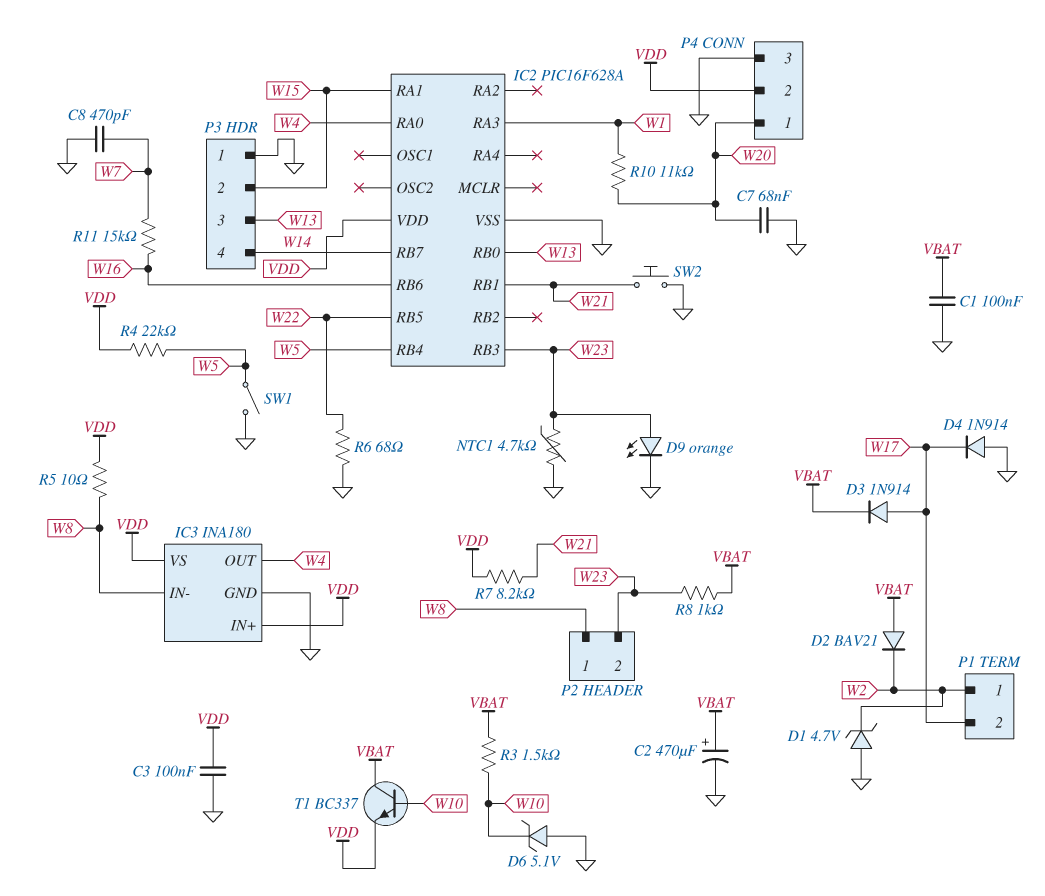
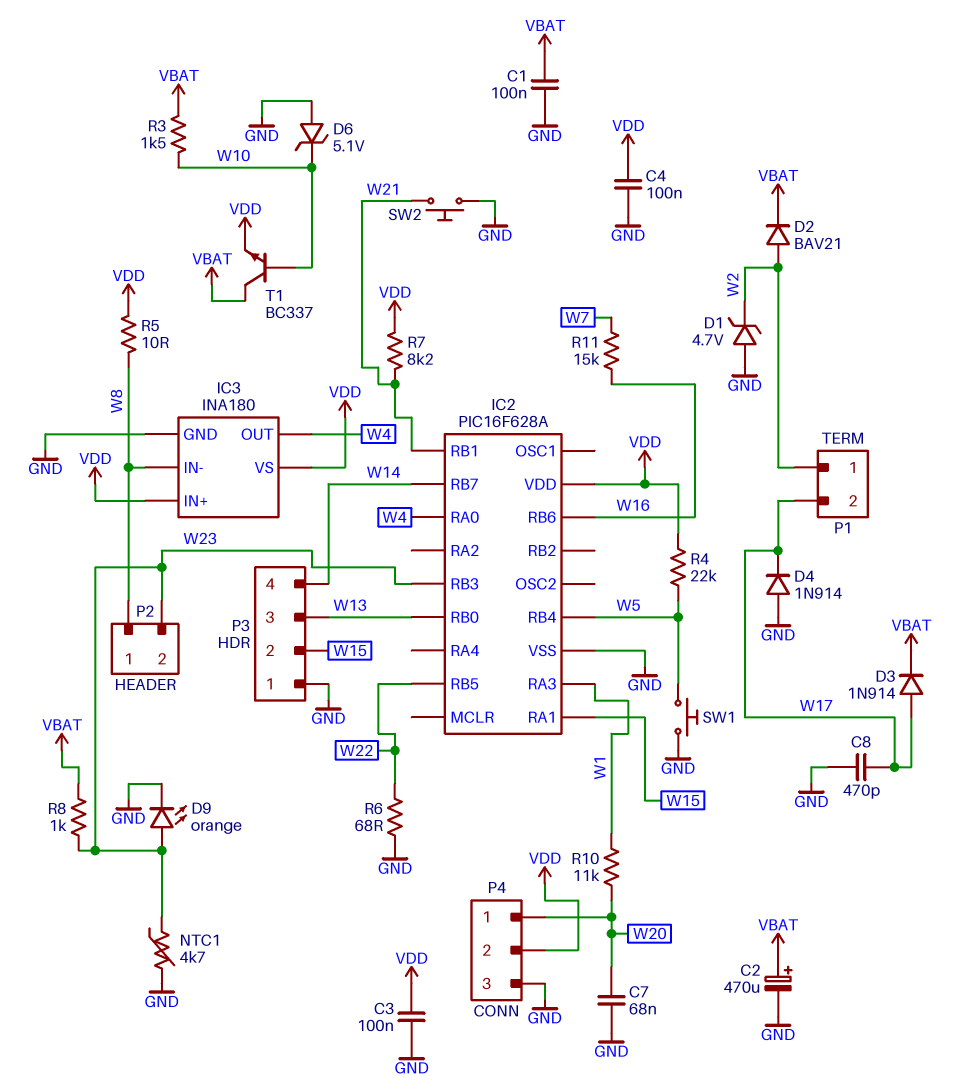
C4: none -> 100nF (GND, VDD)
C8: 470pF (GND, W7) -> 470pF (GND, W17)
D2: diode BAV21 (A VBAT, K W2) -> diode BAV21 (A W2, K VBAT)
SW1: switch (GND, W5) -> button (GND, W5)

